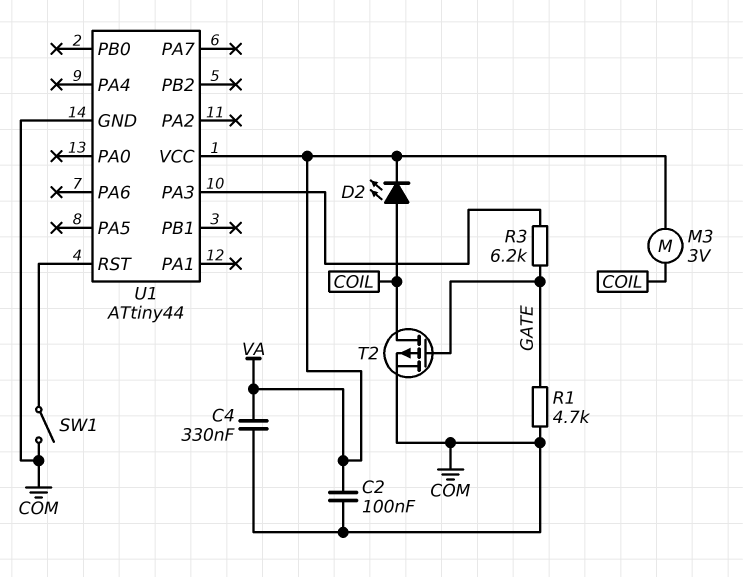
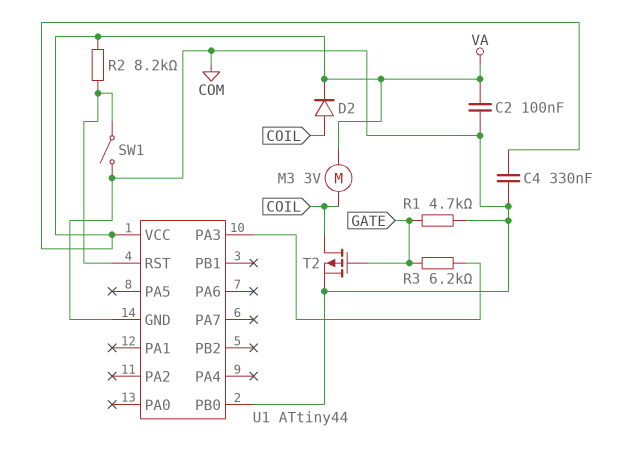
D2: LED (A COIL, K VA) -> diode (A COIL, K VA)
R2: none -> 8.2k (U1/RST, VA)
U1 pin PB0: none -> COM

